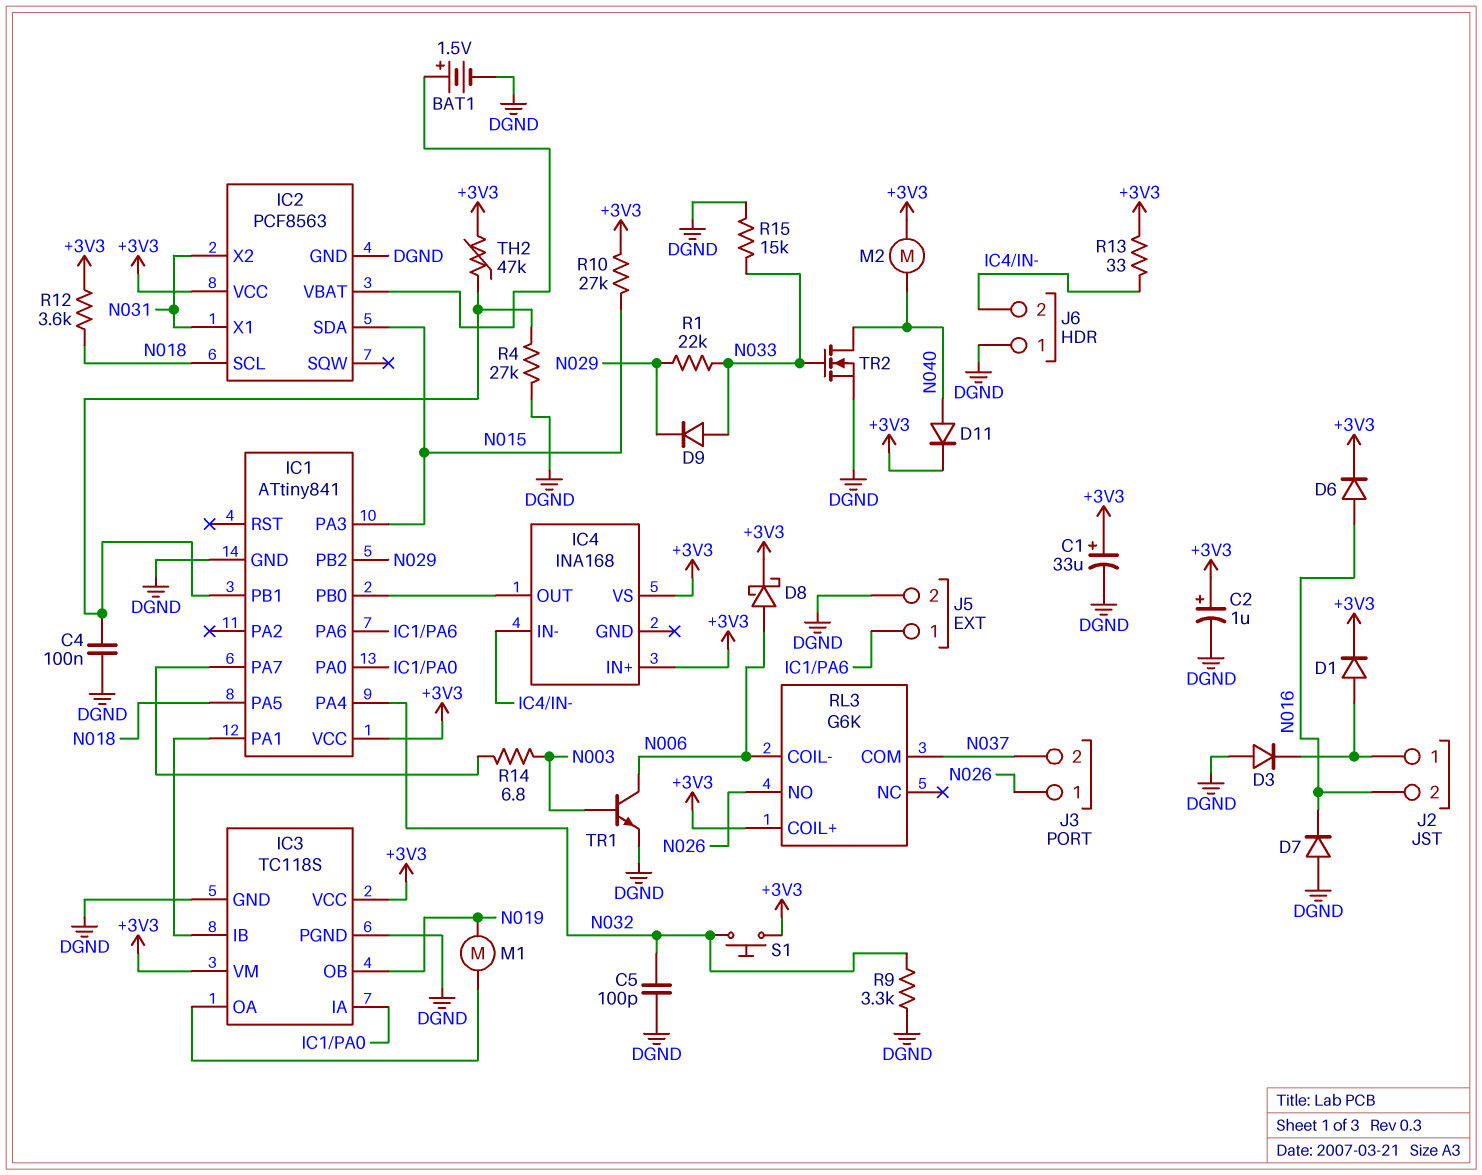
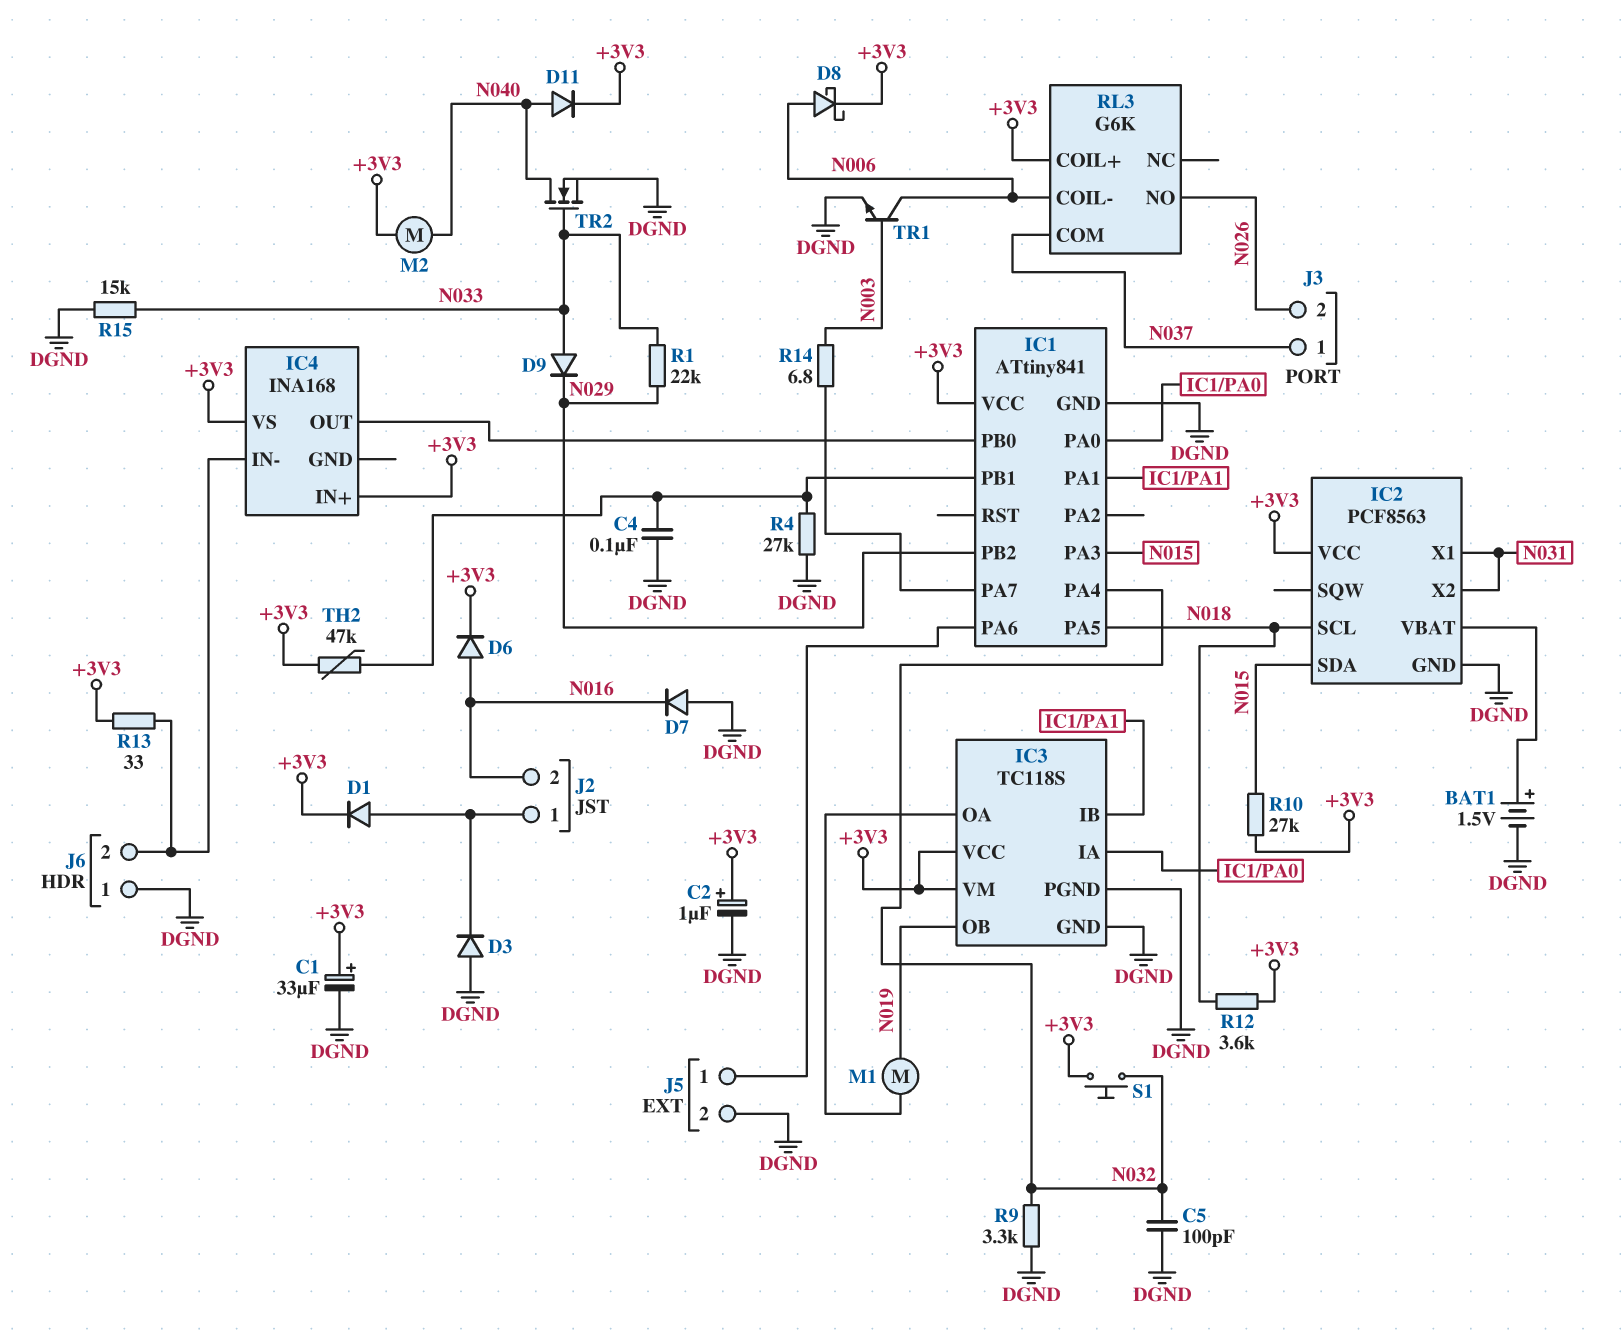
J3 pin 1: N026 -> N037
J3 pin 2: N037 -> N026

